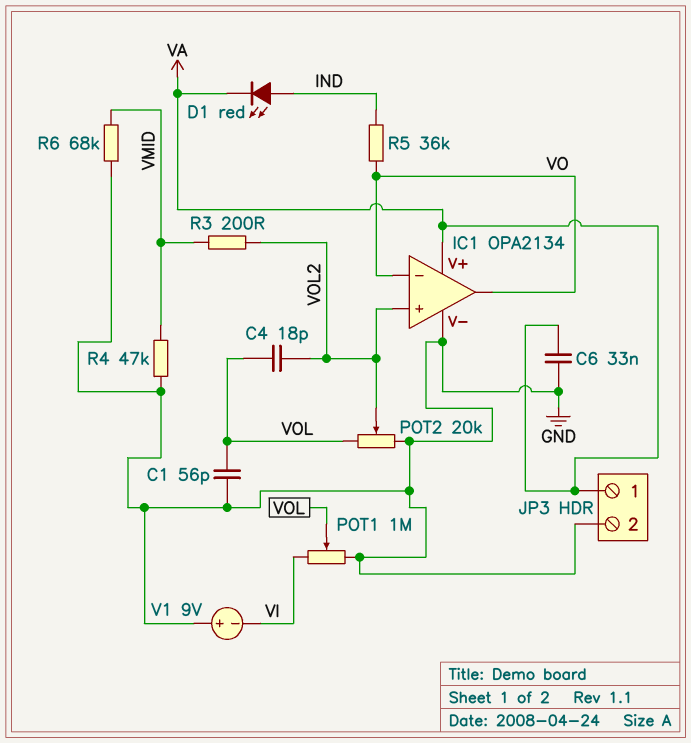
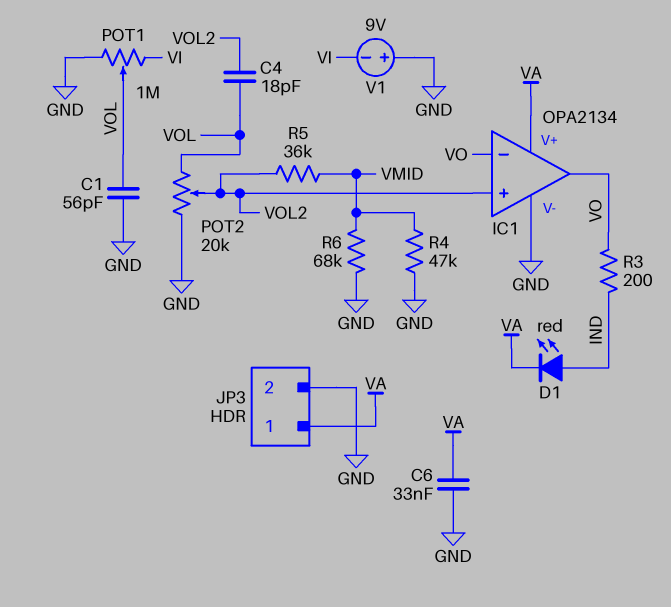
R3: 200 (VMID, VOL2) -> 200 (IND, VO)
R5: 36k (IND, VO) -> 36k (VMID, VOL2)

